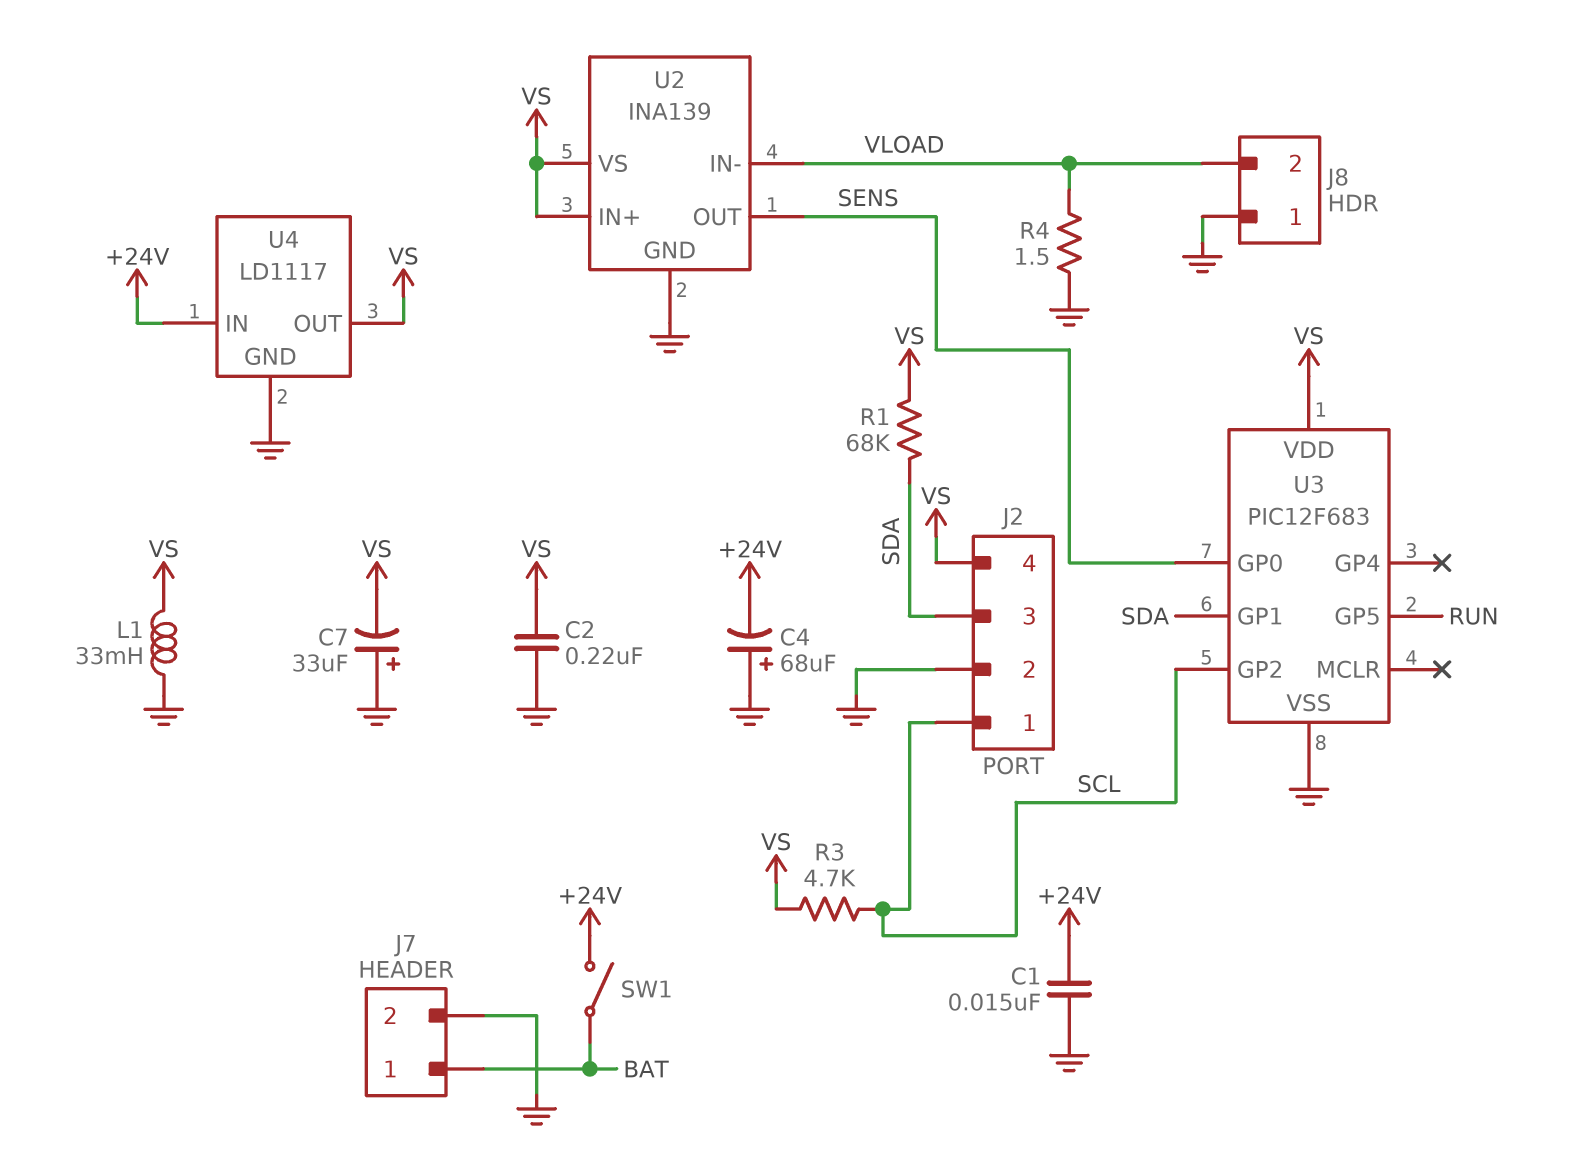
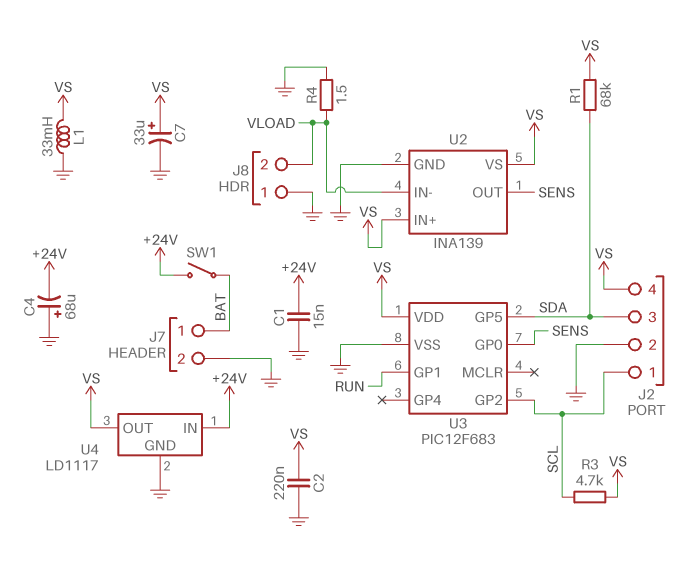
C7: 33uF (plus GND, minus VS) -> 33uF (plus VS, minus GND)
U3 pin GP1: SDA -> RUN
U3 pin GP5: RUN -> SDA

